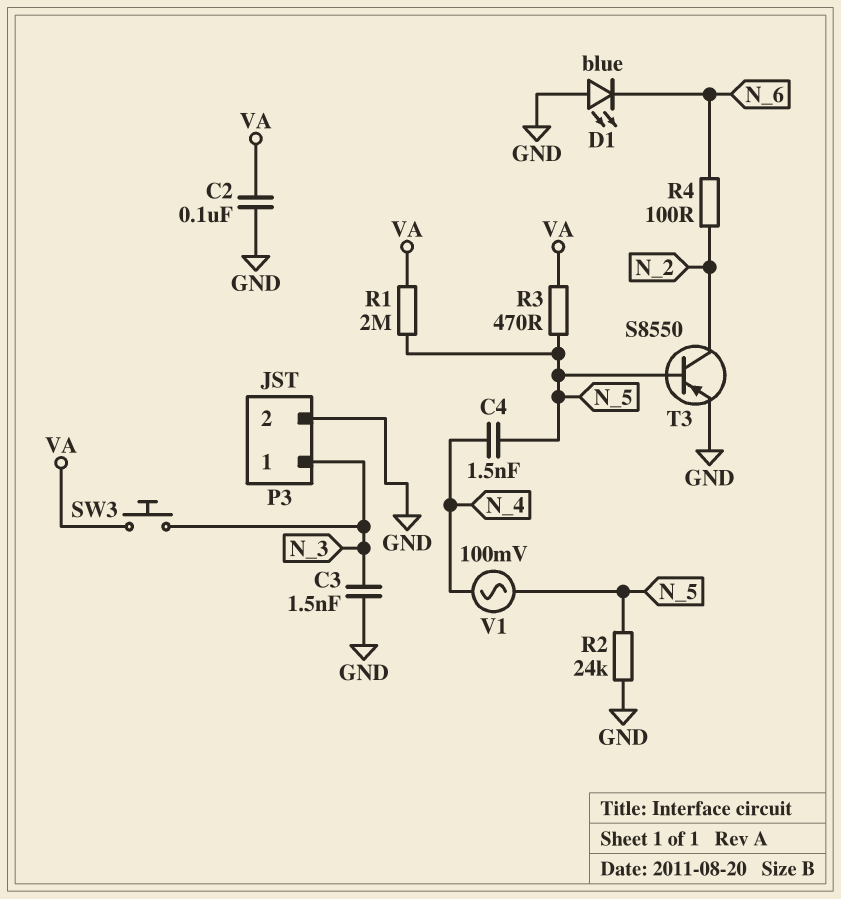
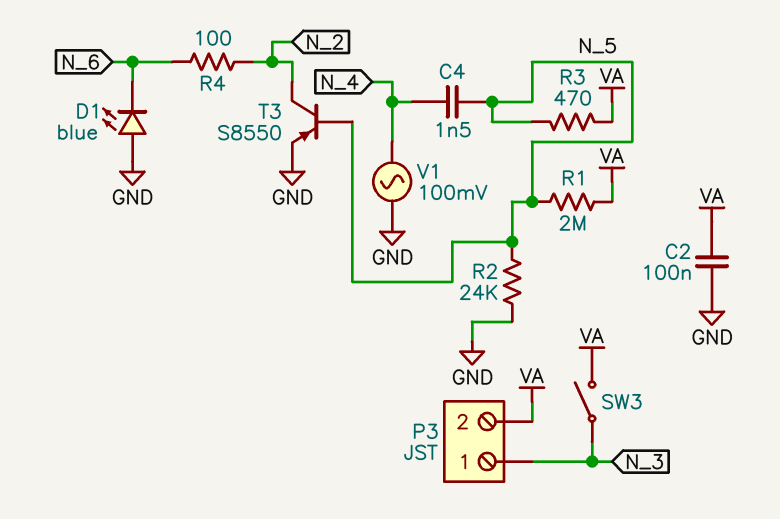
C3: 1.5nF (GND, N_3) -> none
P3 pin 2: GND -> VA
SW3: button (N_3, VA) -> switch (N_3, VA)
V1: AC 100mV (N_4, N_5) -> AC 100mV (GND, N_4)

